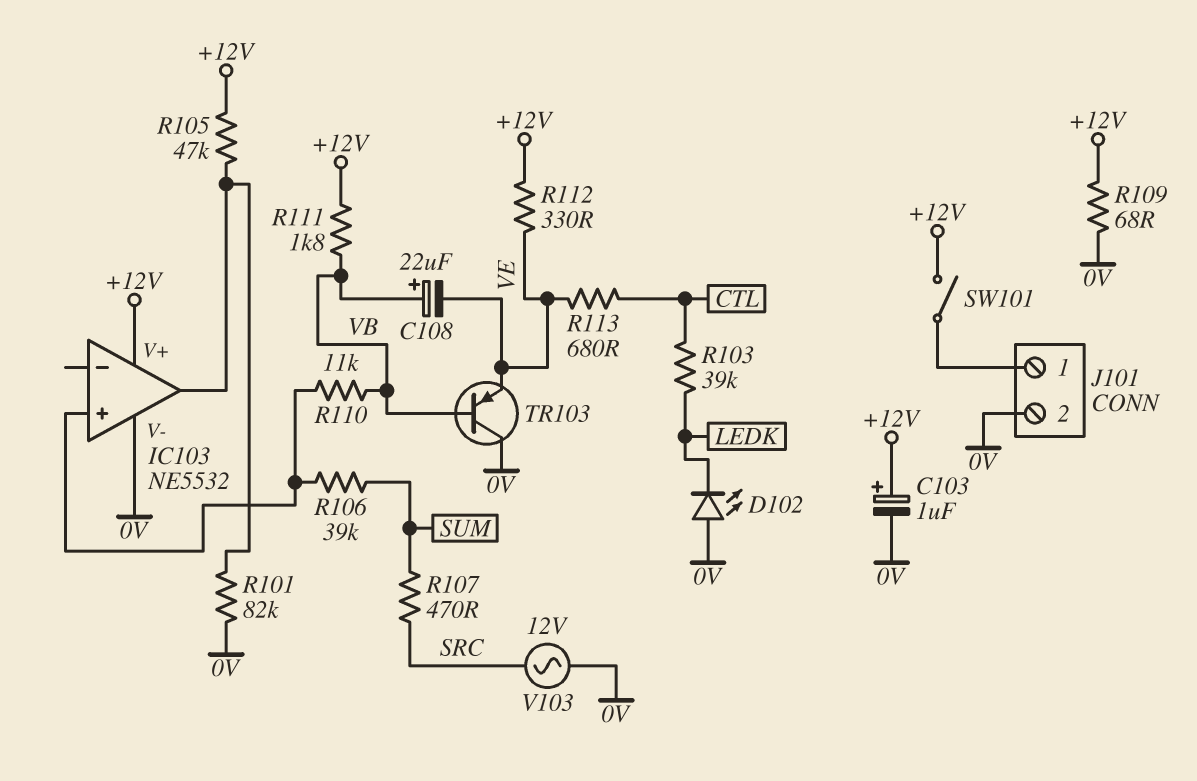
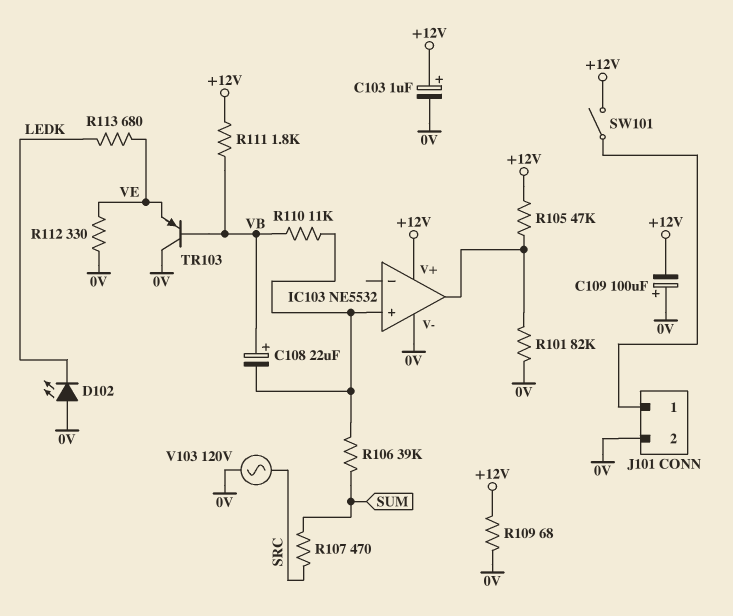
C108: 22uF (plus VB, minus VE) -> 22uF (plus VB, minus IC103/in+)
C109: none -> 100uF (plus 0V, minus +12V)
R103: 39k (CTL, LEDK) -> none
R112: 330 (+12V, VE) -> 330 (0V, VE)
R113: 680 (CTL, VE) -> 680 (LEDK, VE)
V103: AC 12V (0V, SRC) -> AC 120V (0V, SRC)

